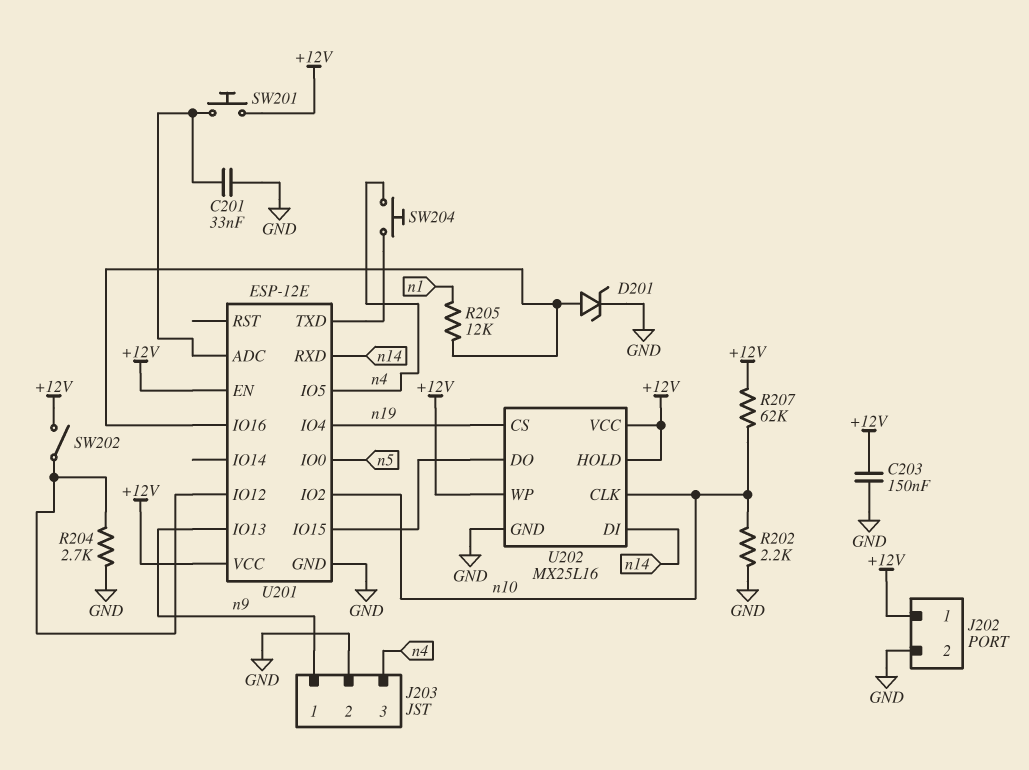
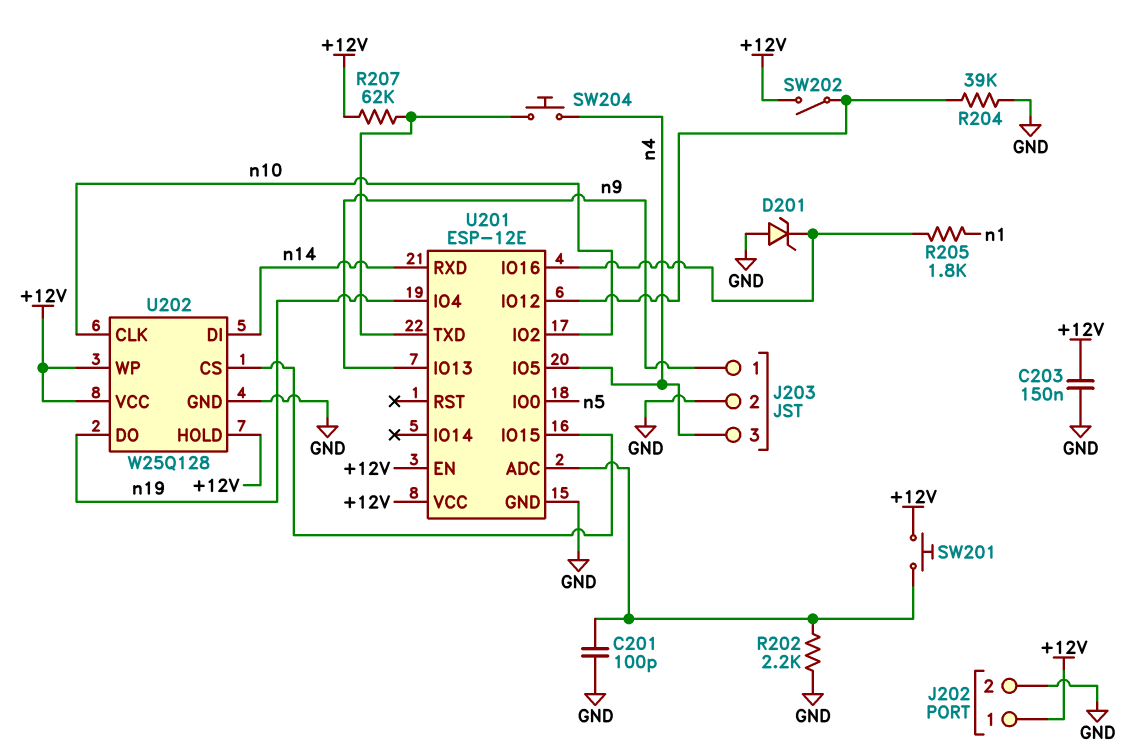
C201: 33nF (GND, U201/ADC) -> 100pF (GND, U201/ADC)
D201: zener (A U201/IO16, K GND) -> zener (A GND, K U201/IO16)
R202: 2.2k (GND, n10) -> 2.2k (GND, U201/ADC)
R204: 2.7k (GND, U201/IO12) -> 39k (GND, U201/IO12)
R205: 12k (U201/IO16, n1) -> 1.8k (U201/IO16, n1)
R207: 62k (+12V, n10) -> 62k (+12V, U201/TXD)
U202: MX25L16 -> W25Q128
U202 pin CS: n19 -> U201/IO15
U202 pin DO: U201/IO15 -> n19

